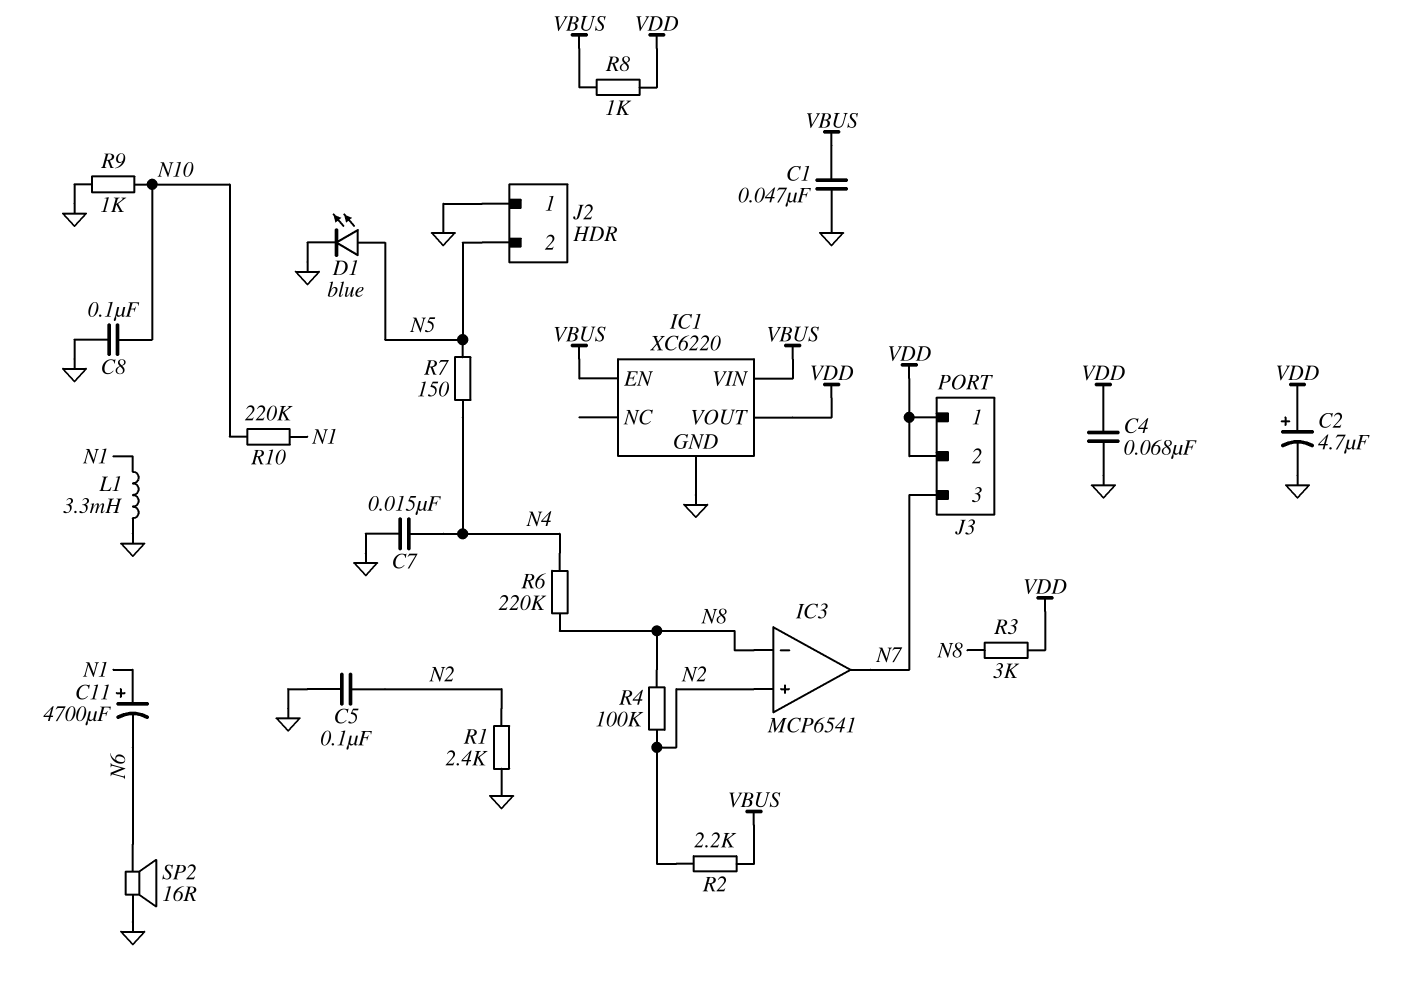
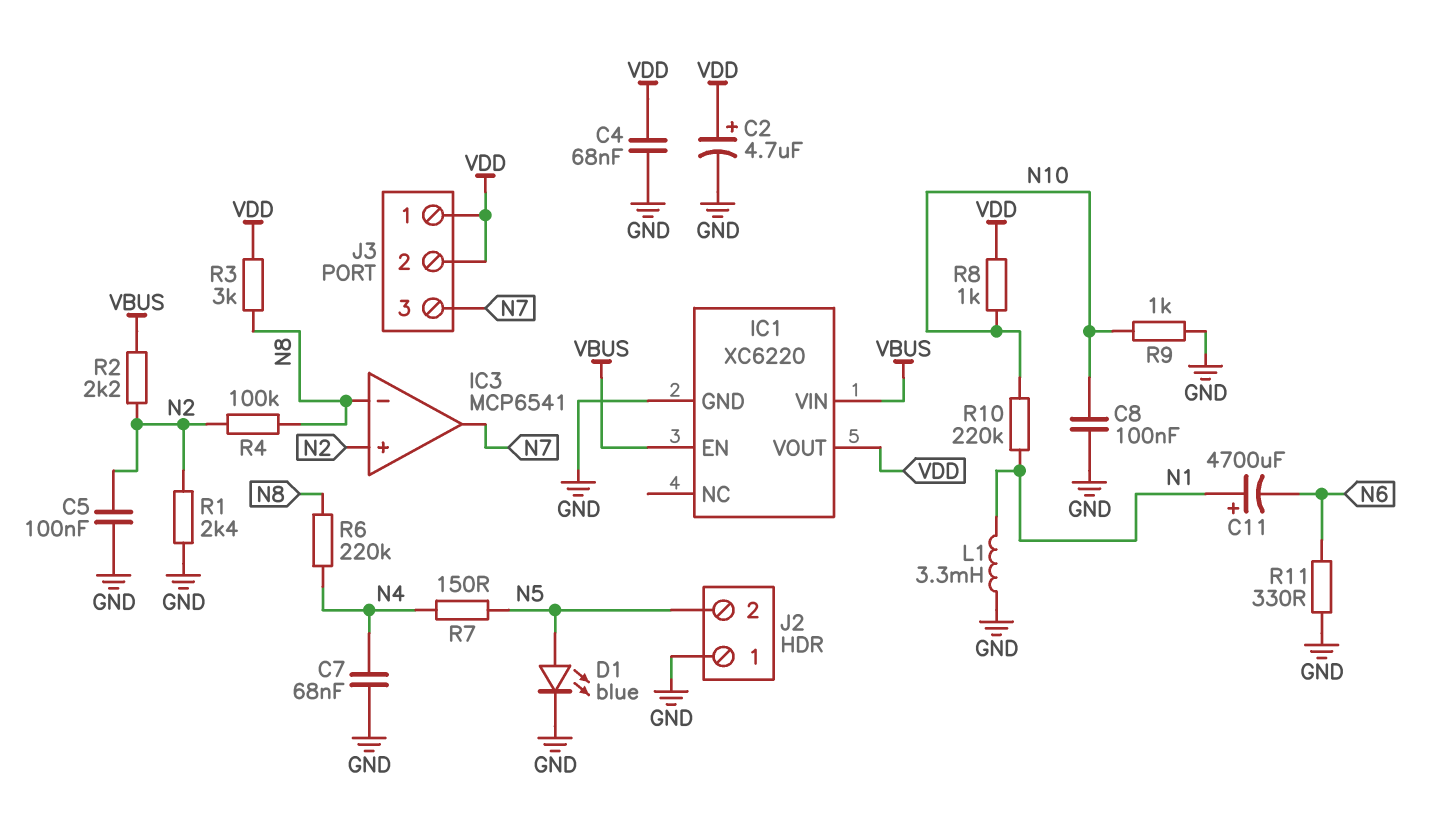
C1: 47nF (GND, VBUS) -> none
C7: 15nF (GND, N4) -> 68nF (GND, N4)
R8: 1k (VBUS, VDD) -> 1k (N10, VDD)
R11: none -> 330 (GND, N6)
SP2: speaker 16R (GND, N6) -> none

